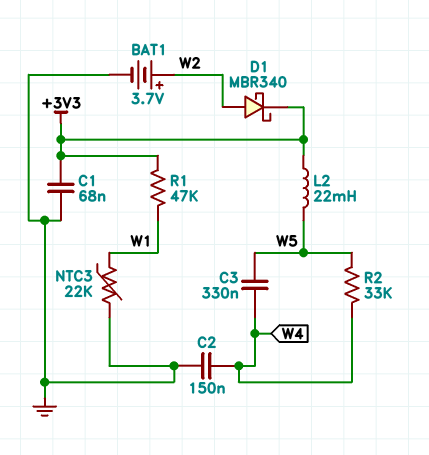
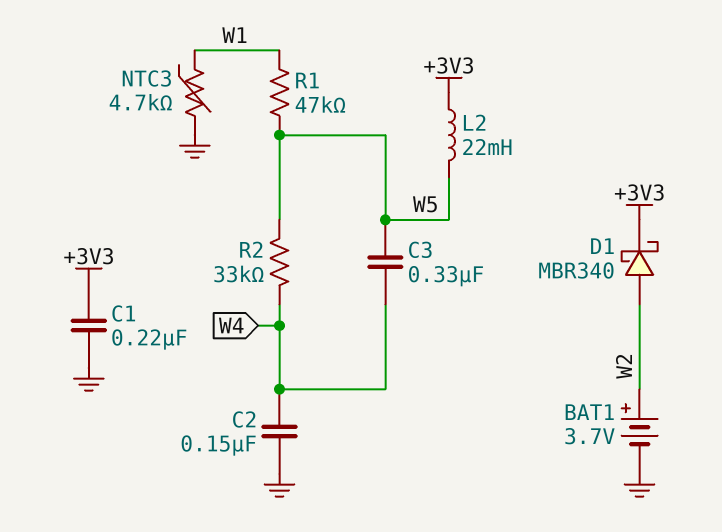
C1: 68nF (+3V3, GND) -> 220nF (+3V3, GND)
NTC3: 22k (GND, W1) -> 4.7k (GND, W1)
R1: 47k (+3V3, W1) -> 47k (W1, W5)

